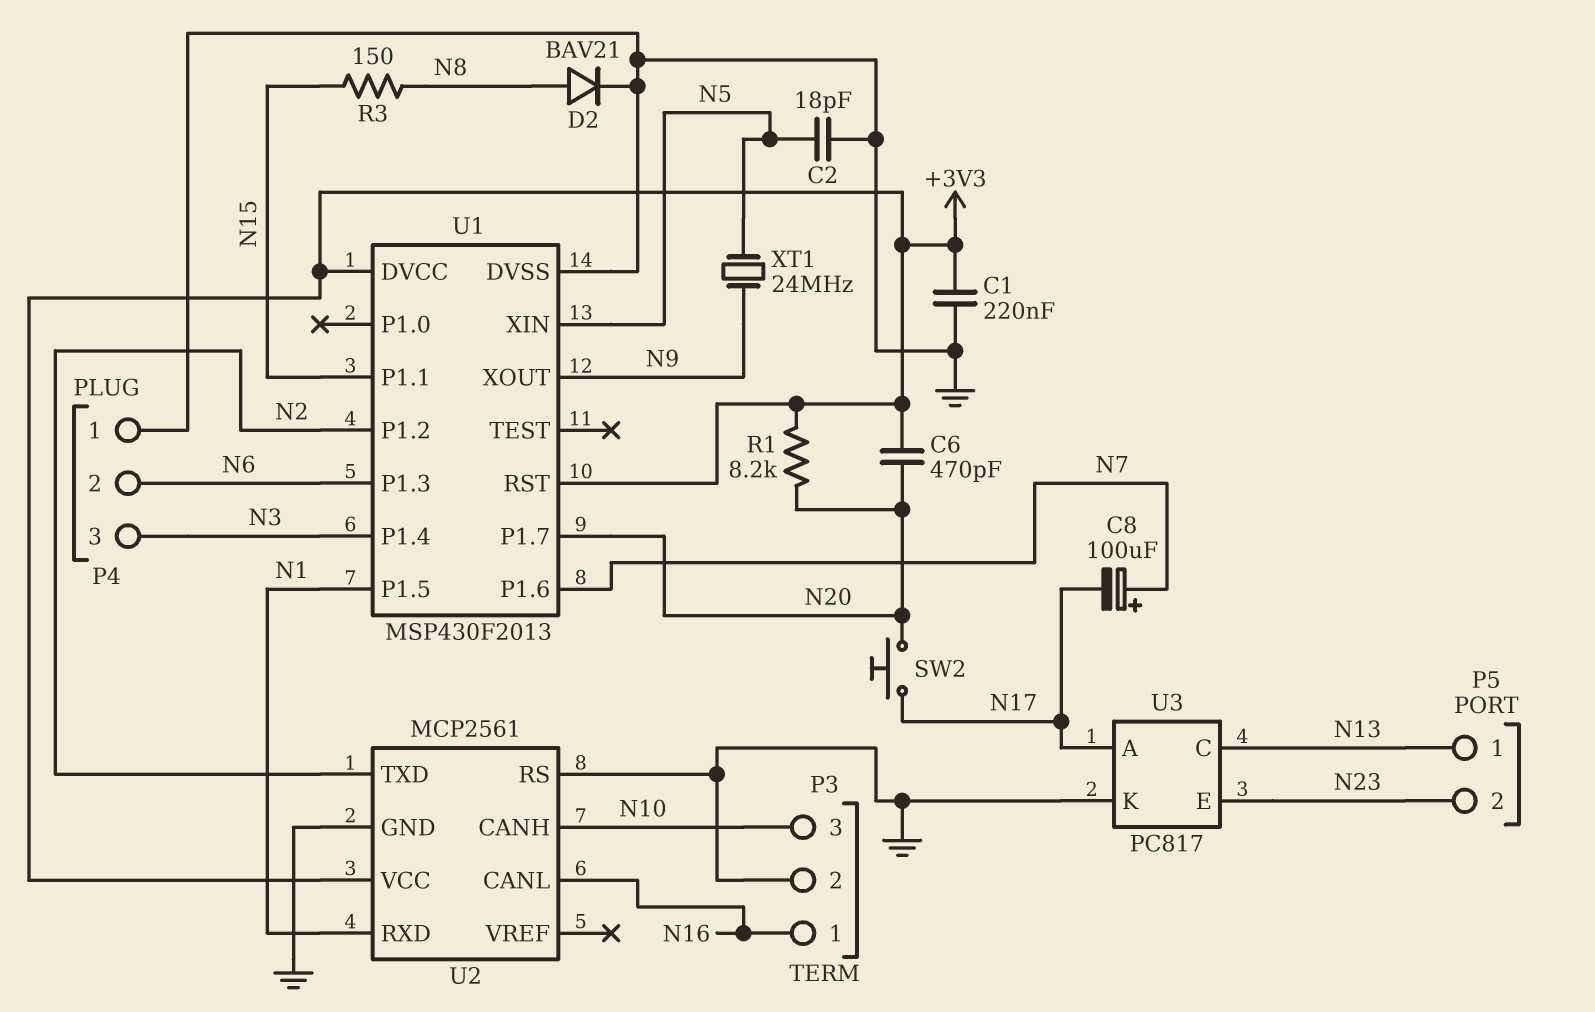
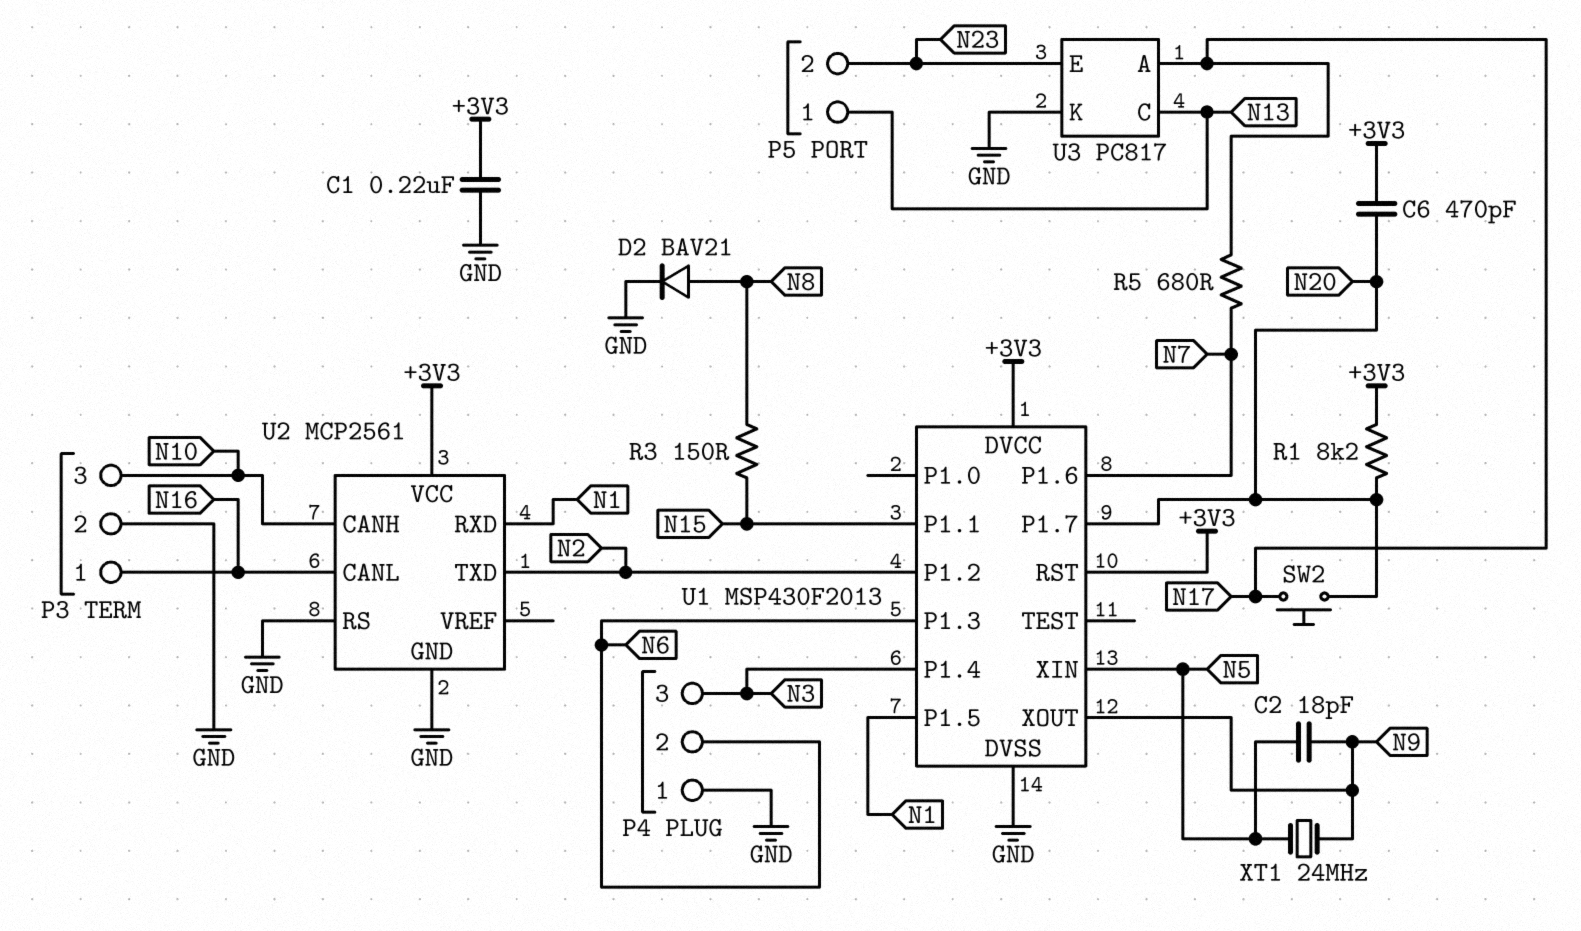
C2: 18pF (GND, N5) -> 18pF (N5, N9)
C8: 100uF (plus N7, minus N17) -> none
R5: none -> 680 (N7, N17)

